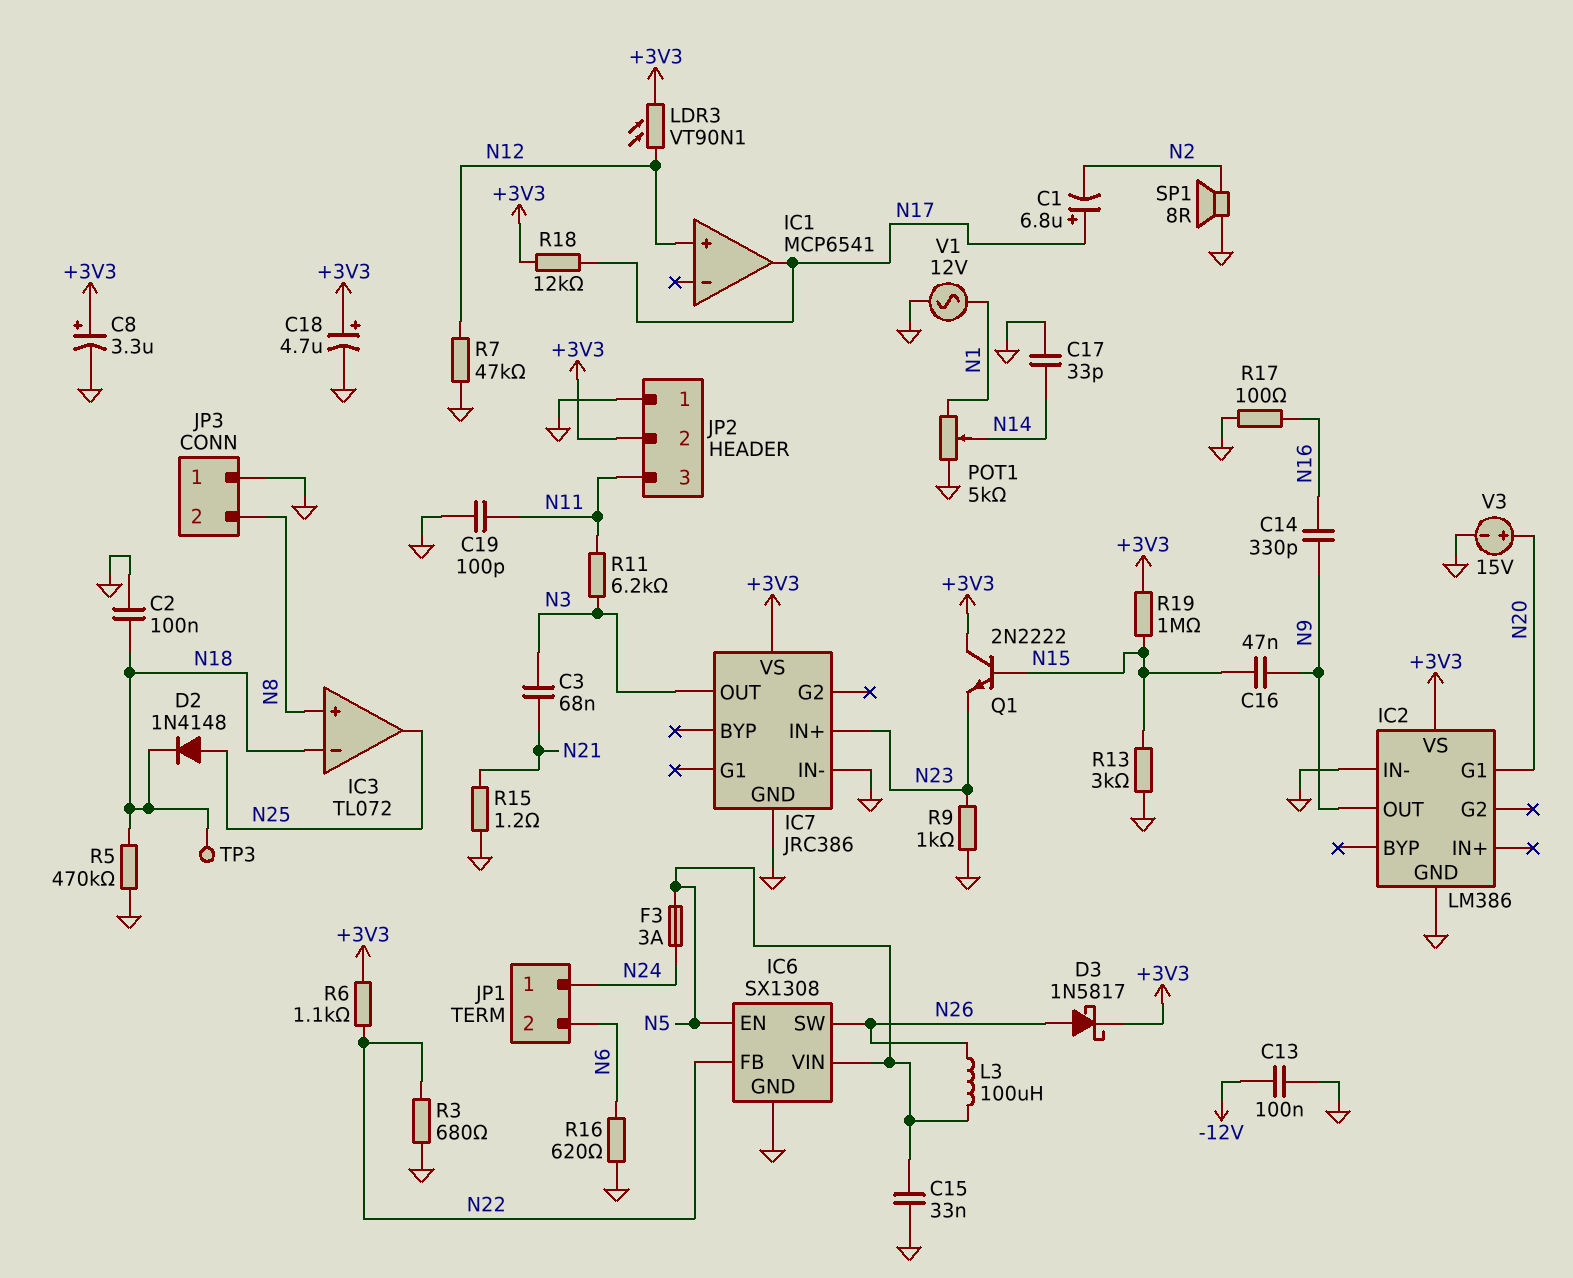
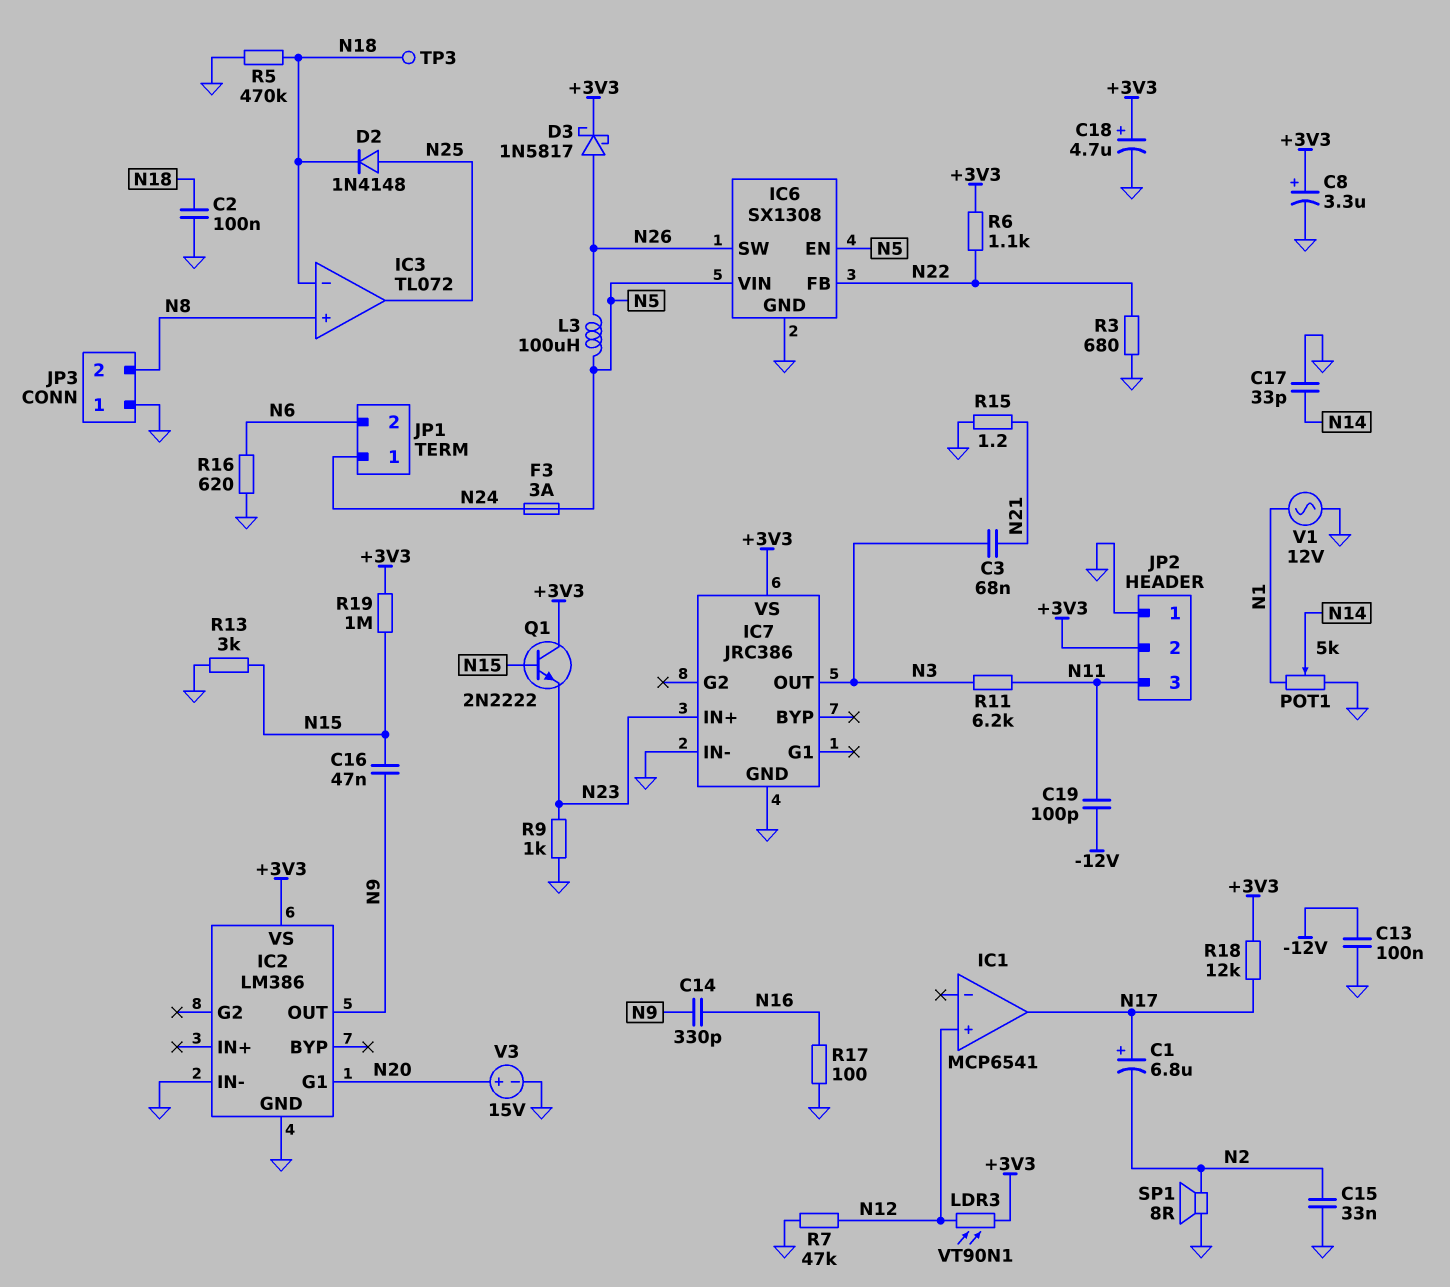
C15: 33nF (GND, N5) -> 33nF (GND, N2)
C19: 100pF (GND, N11) -> 100pF (-12V, N11)

